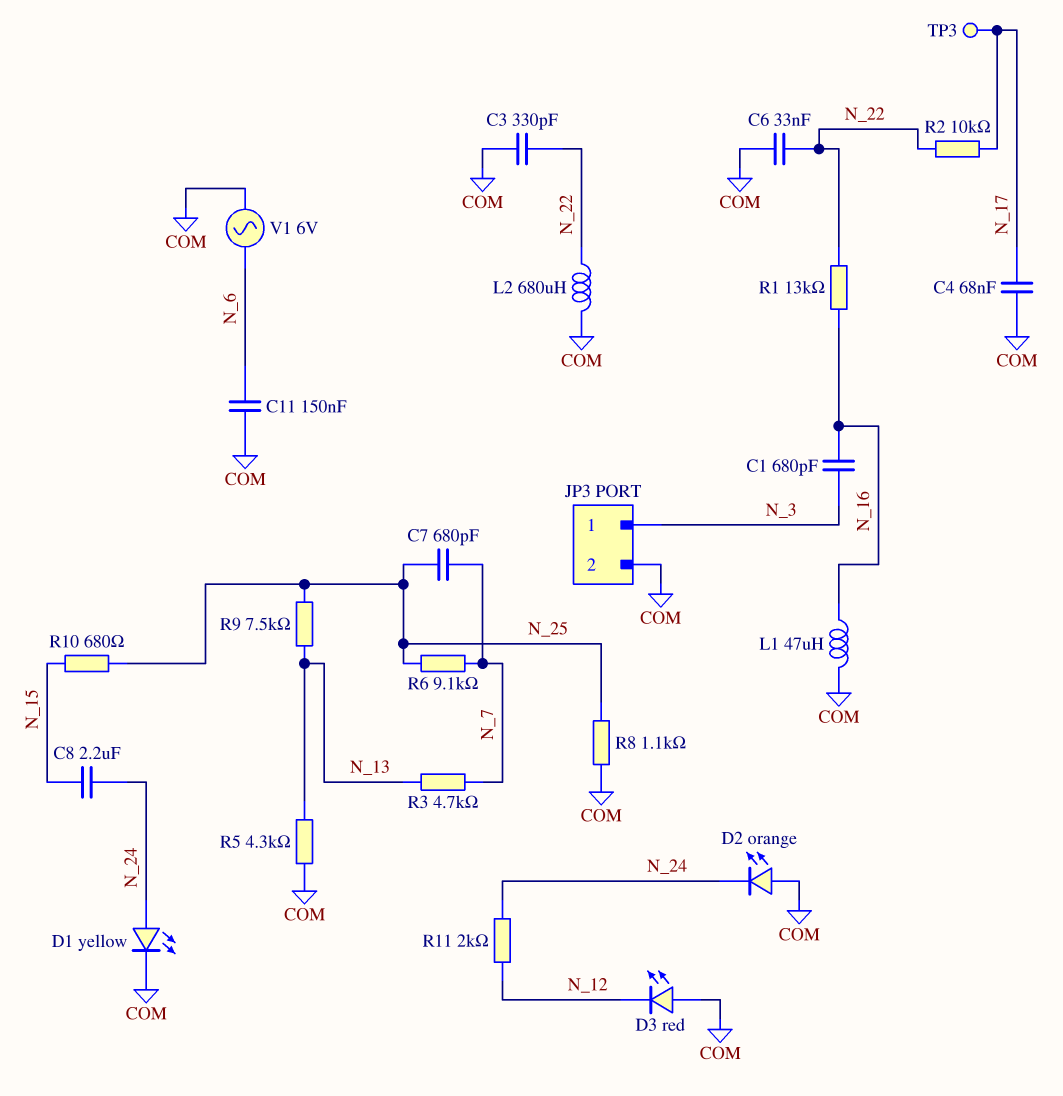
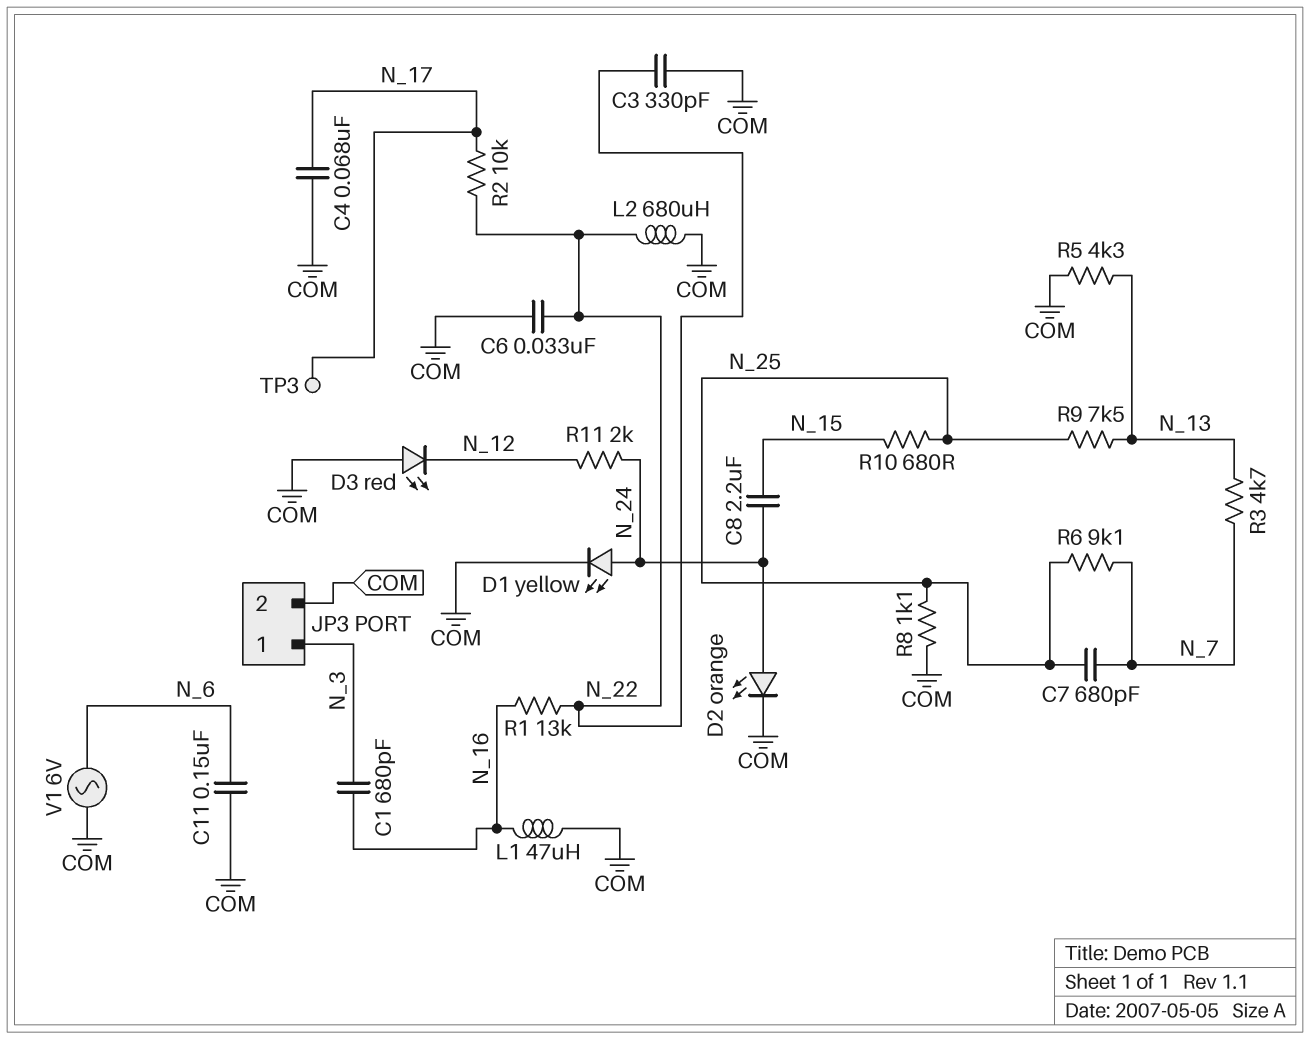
D2: LED orange (A COM, K N_24) -> LED orange (A N_24, K COM)

